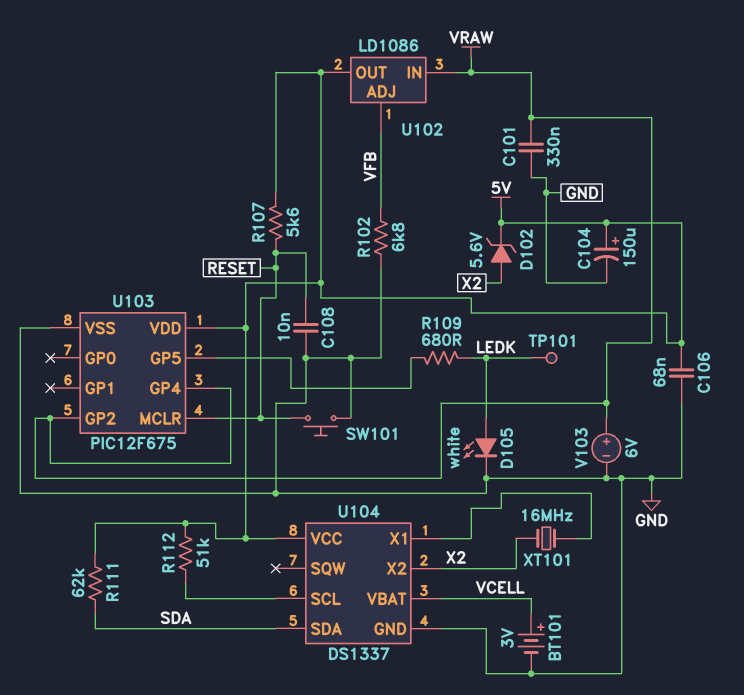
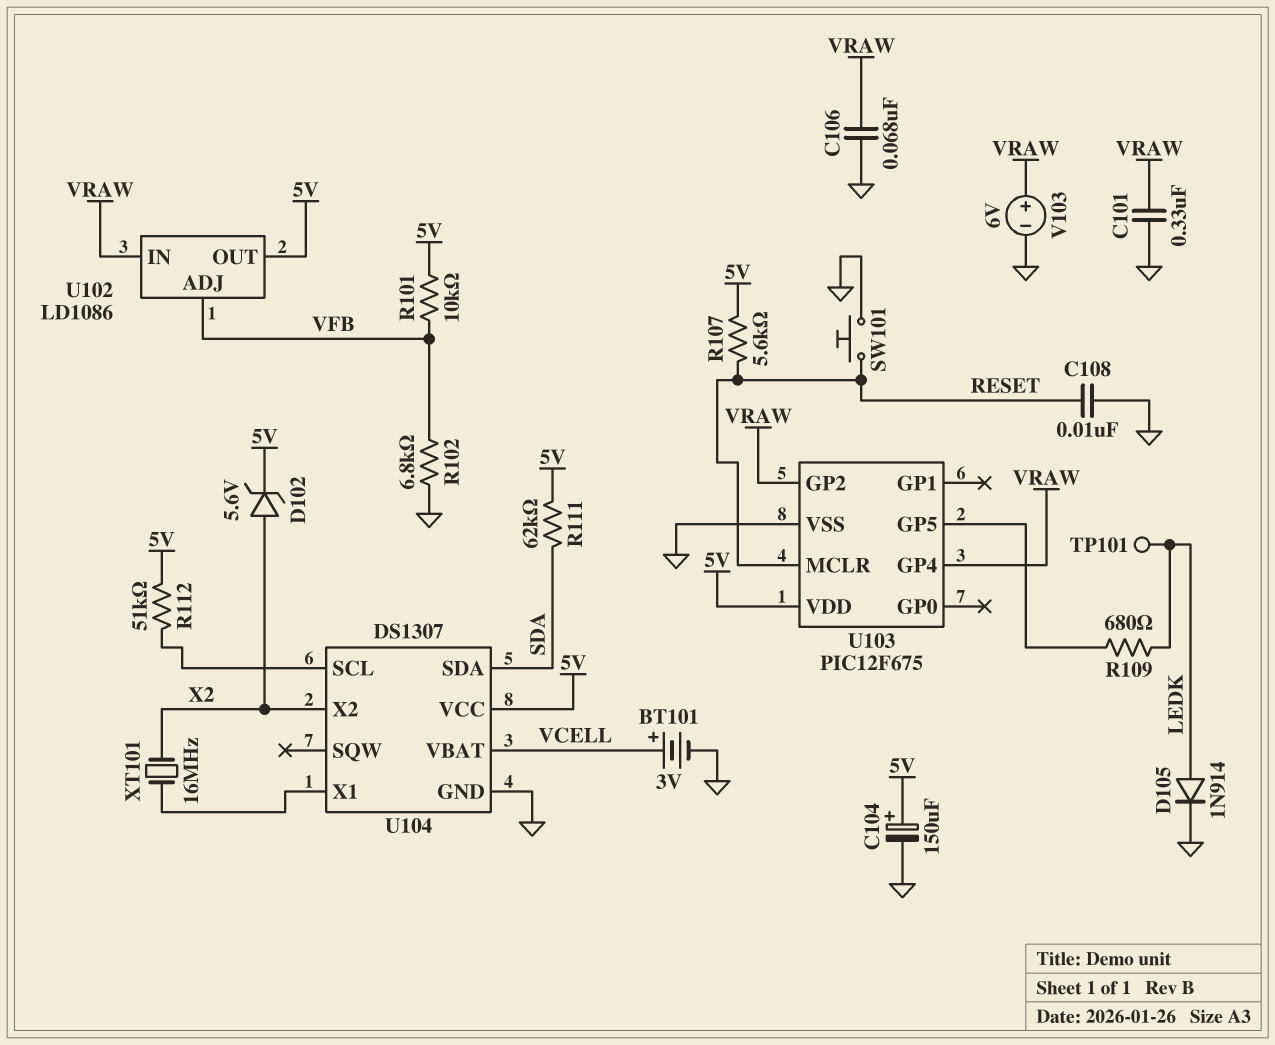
C106: 68nF (5V, GND) -> 68nF (GND, VRAW)
D105: LED white (A LEDK, K GND) -> diode 1N914 (A LEDK, K GND)
R101: none -> 10k (5V, VFB)
U104: DS1337 -> DS1307

